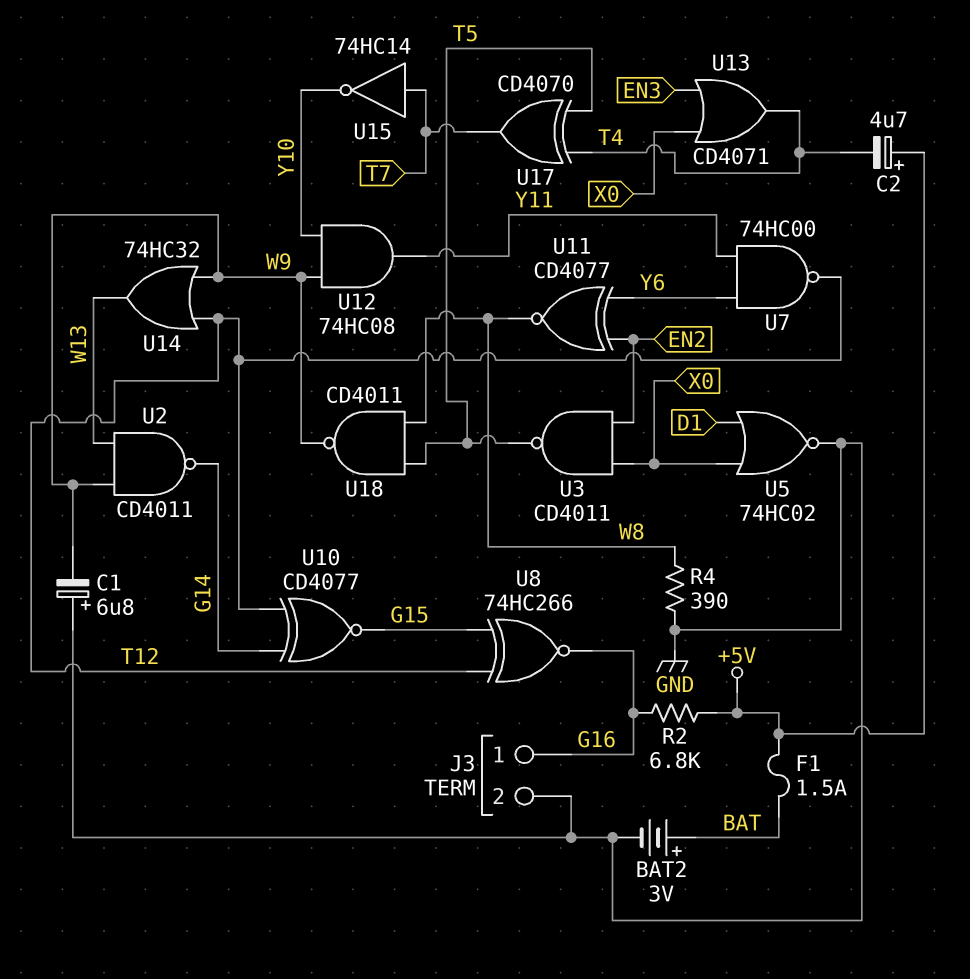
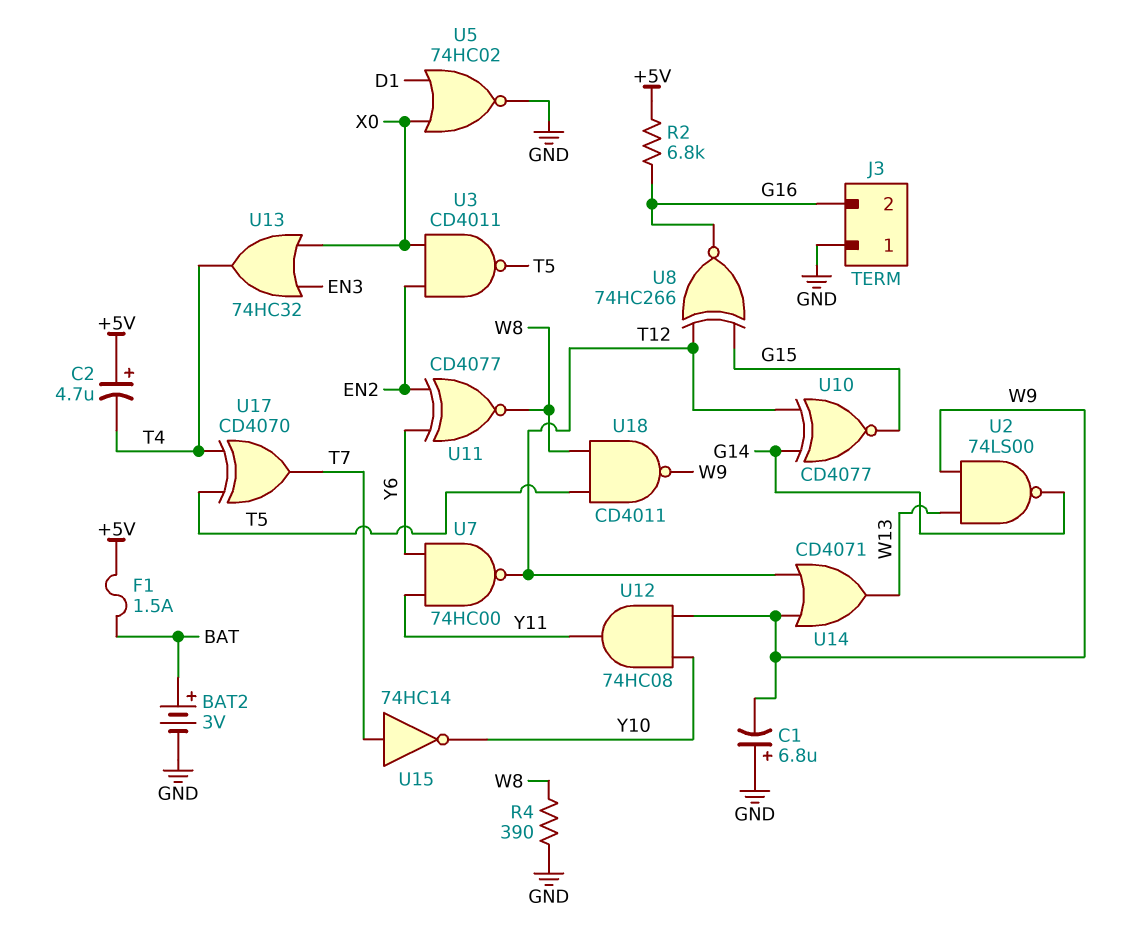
J3 pin 1: G16 -> GND
J3 pin 2: GND -> G16
U2: NAND CD4011 (in W9, in W13, out G14) -> NAND 74LS00 (in W9, in W13, out G14)
U13: OR CD4071 (in EN3, in X0, out T4) -> OR 74HC32 (in EN3, in X0, out T4)
U14: OR 74HC32 (in T12, in W9, out W13) -> OR CD4071 (in T12, in W9, out W13)

